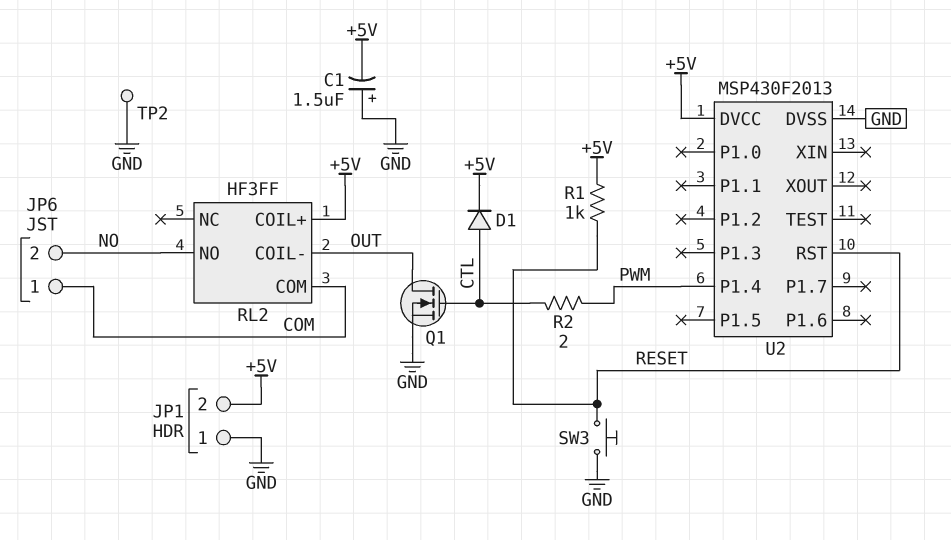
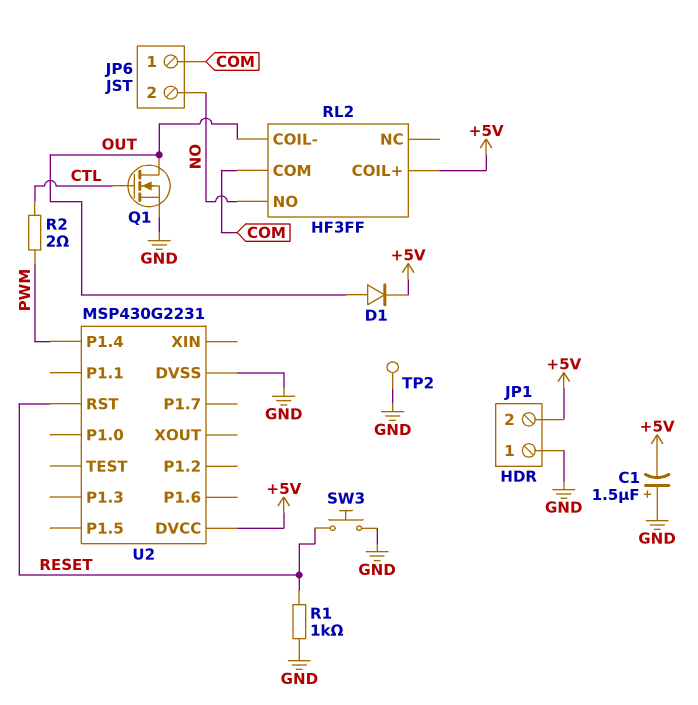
D1: diode (A CTL, K +5V) -> diode (A OUT, K +5V)
R1: 1k (+5V, RESET) -> 1k (GND, RESET)
U2: MSP430F2013 -> MSP430G2231

